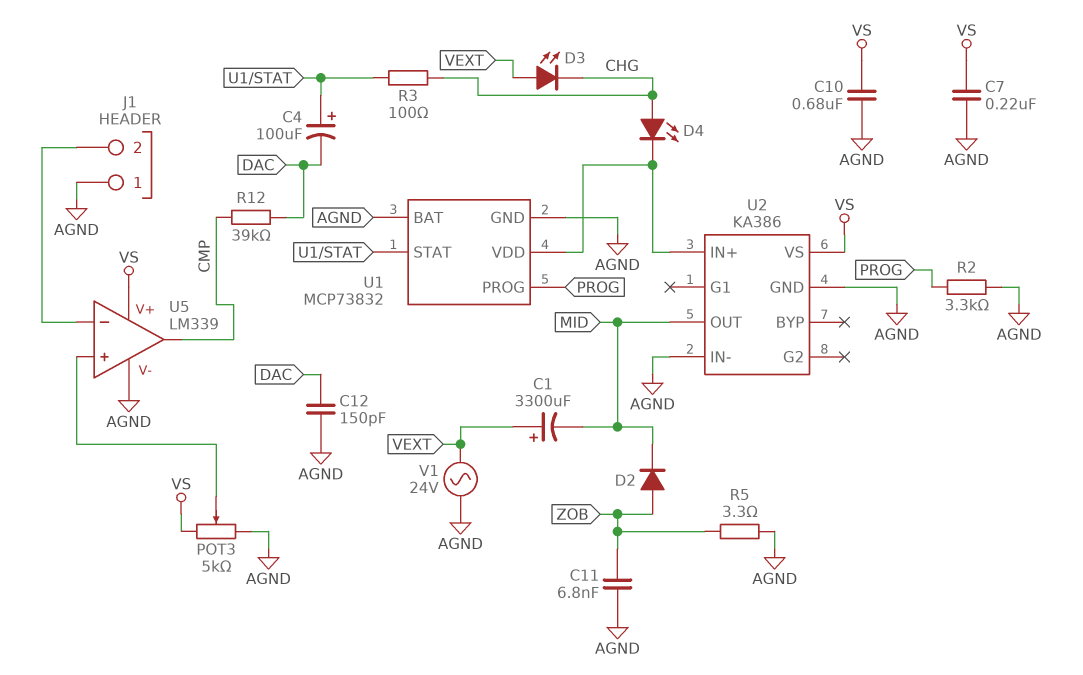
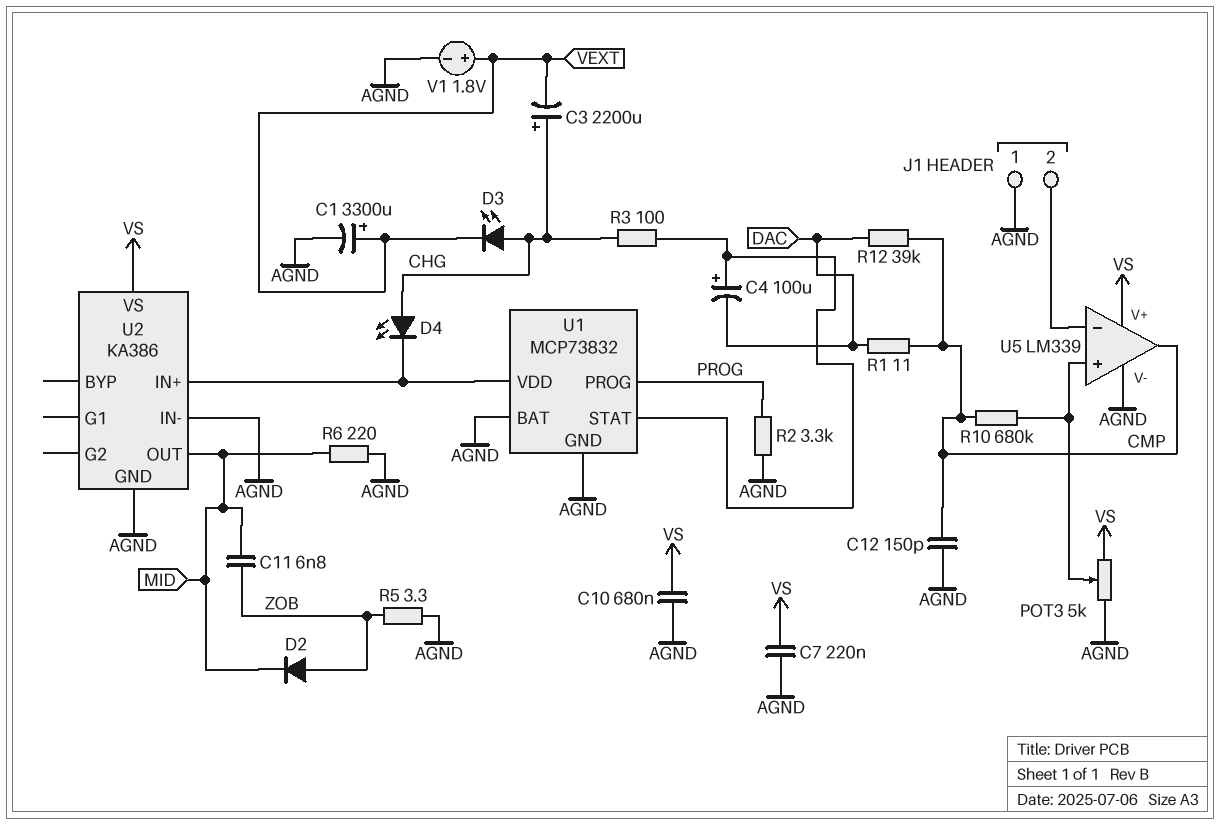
C1: 3300uF (plus VEXT, minus MID) -> 3300uF (plus VEXT, minus AGND)
C3: none -> 2200uF (plus CHG, minus VEXT)
C11: 6.8nF (AGND, ZOB) -> 6.8nF (MID, ZOB)
C12: 150pF (AGND, DAC) -> 150pF (AGND, CMP)
D3: LED (A VEXT, K CHG) -> LED (A CHG, K VEXT)
R1: none -> 11 (CMP, DAC)
R6: none -> 220 (AGND, MID)
R10: none -> 680k (CMP, U5/in+)
V1: AC 24V (AGND, VEXT) -> 1.8V (plus VEXT, minus AGND)

